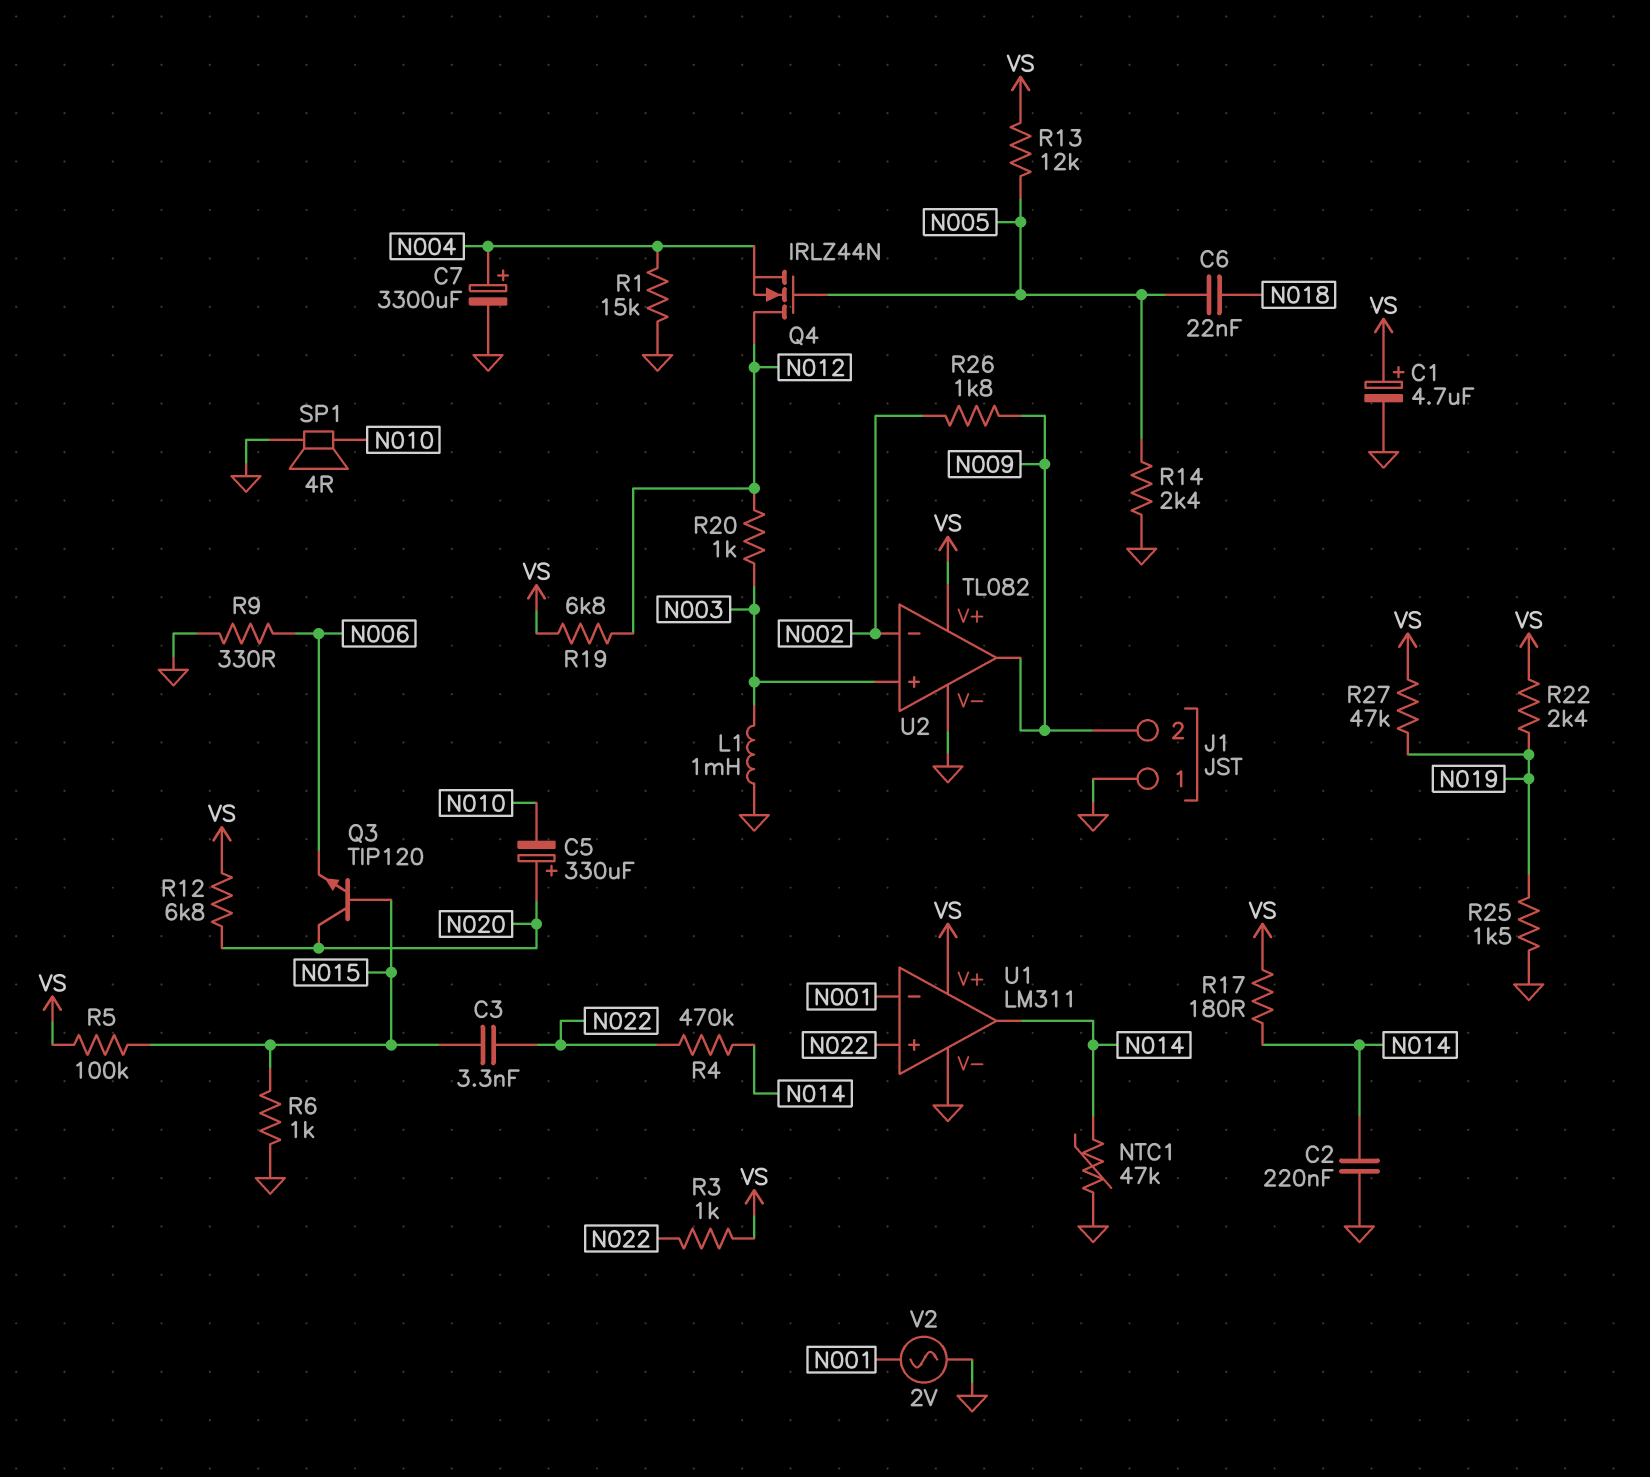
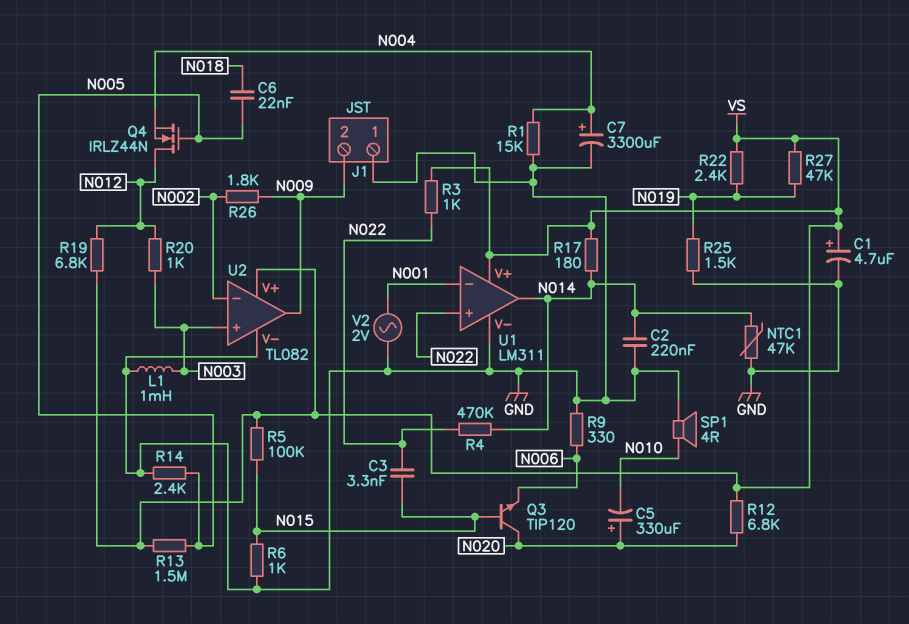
R13: 12k (N005, VS) -> 1.5M (N005, VS)

